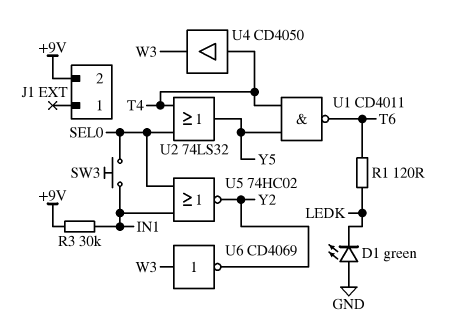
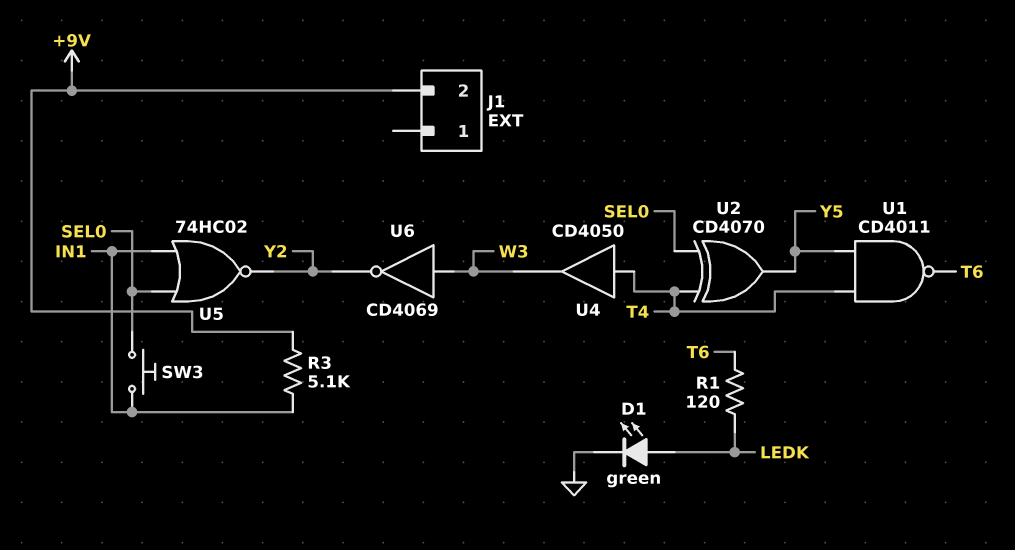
D1: LED green (A GND, K LEDK) -> LED green (A LEDK, K GND)
R3: 30k (+9V, IN1) -> 5.1k (+9V, IN1)
U2: OR 74LS32 (in SEL0, in T4, out Y5) -> XOR CD4070 (in SEL0, in T4, out Y5)

